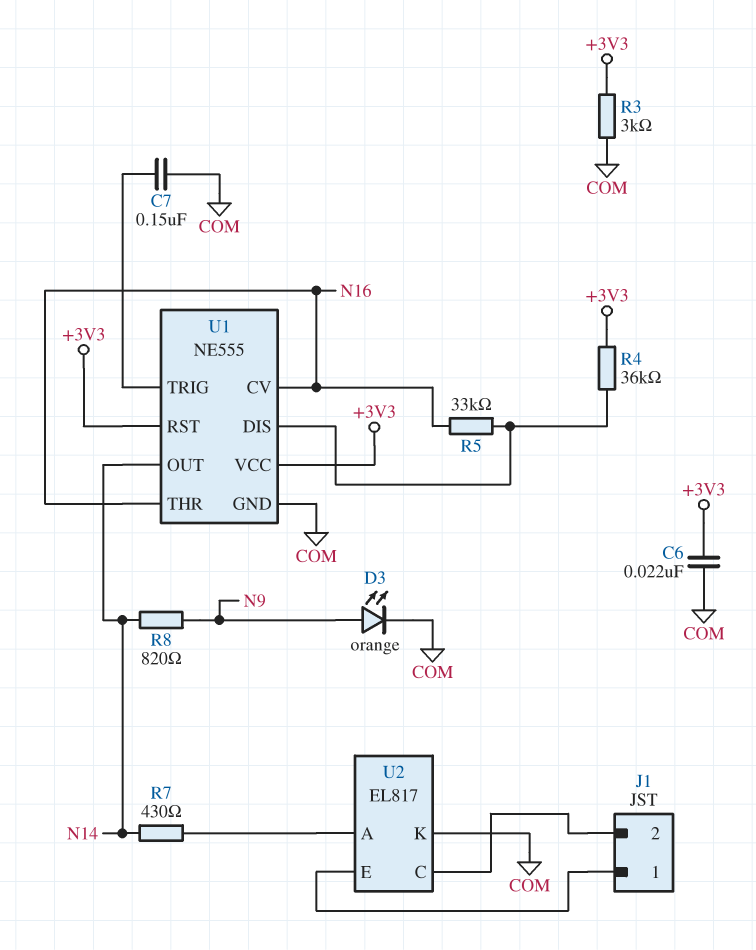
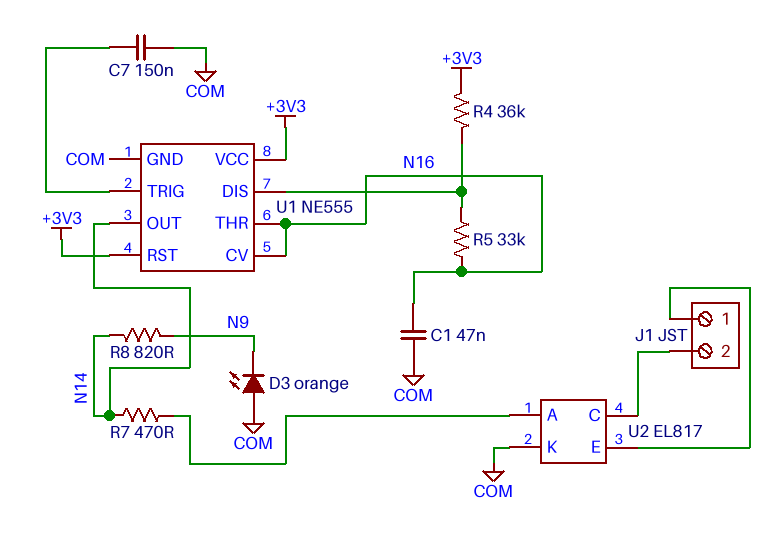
C1: none -> 47nF (COM, N16)
C6: 22nF (+3V3, COM) -> none
D3: LED orange (A N9, K COM) -> LED orange (A COM, K N9)
R3: 3k (+3V3, COM) -> none
R7: 430 (N14, U2/A) -> 470 (N14, U2/A)

